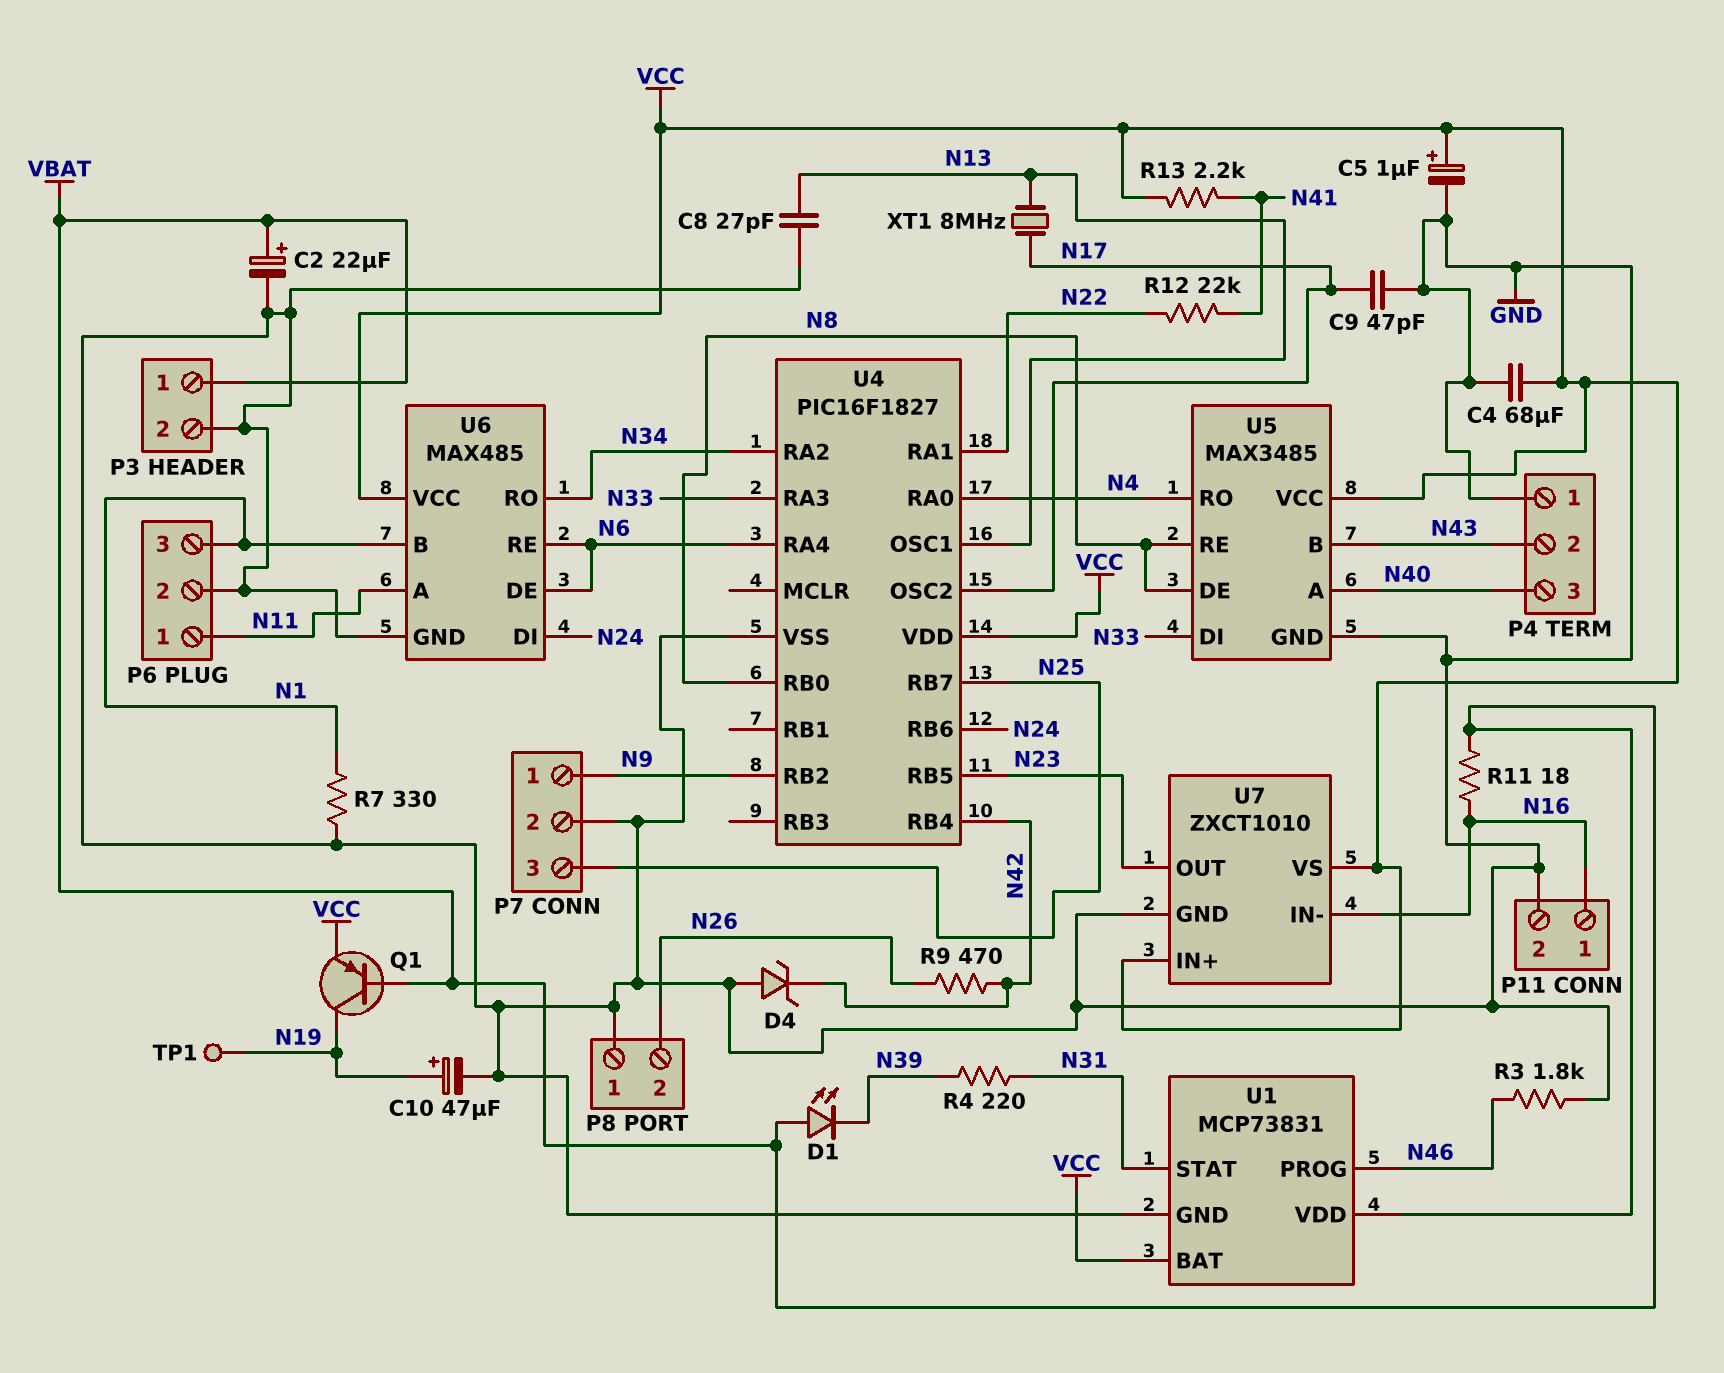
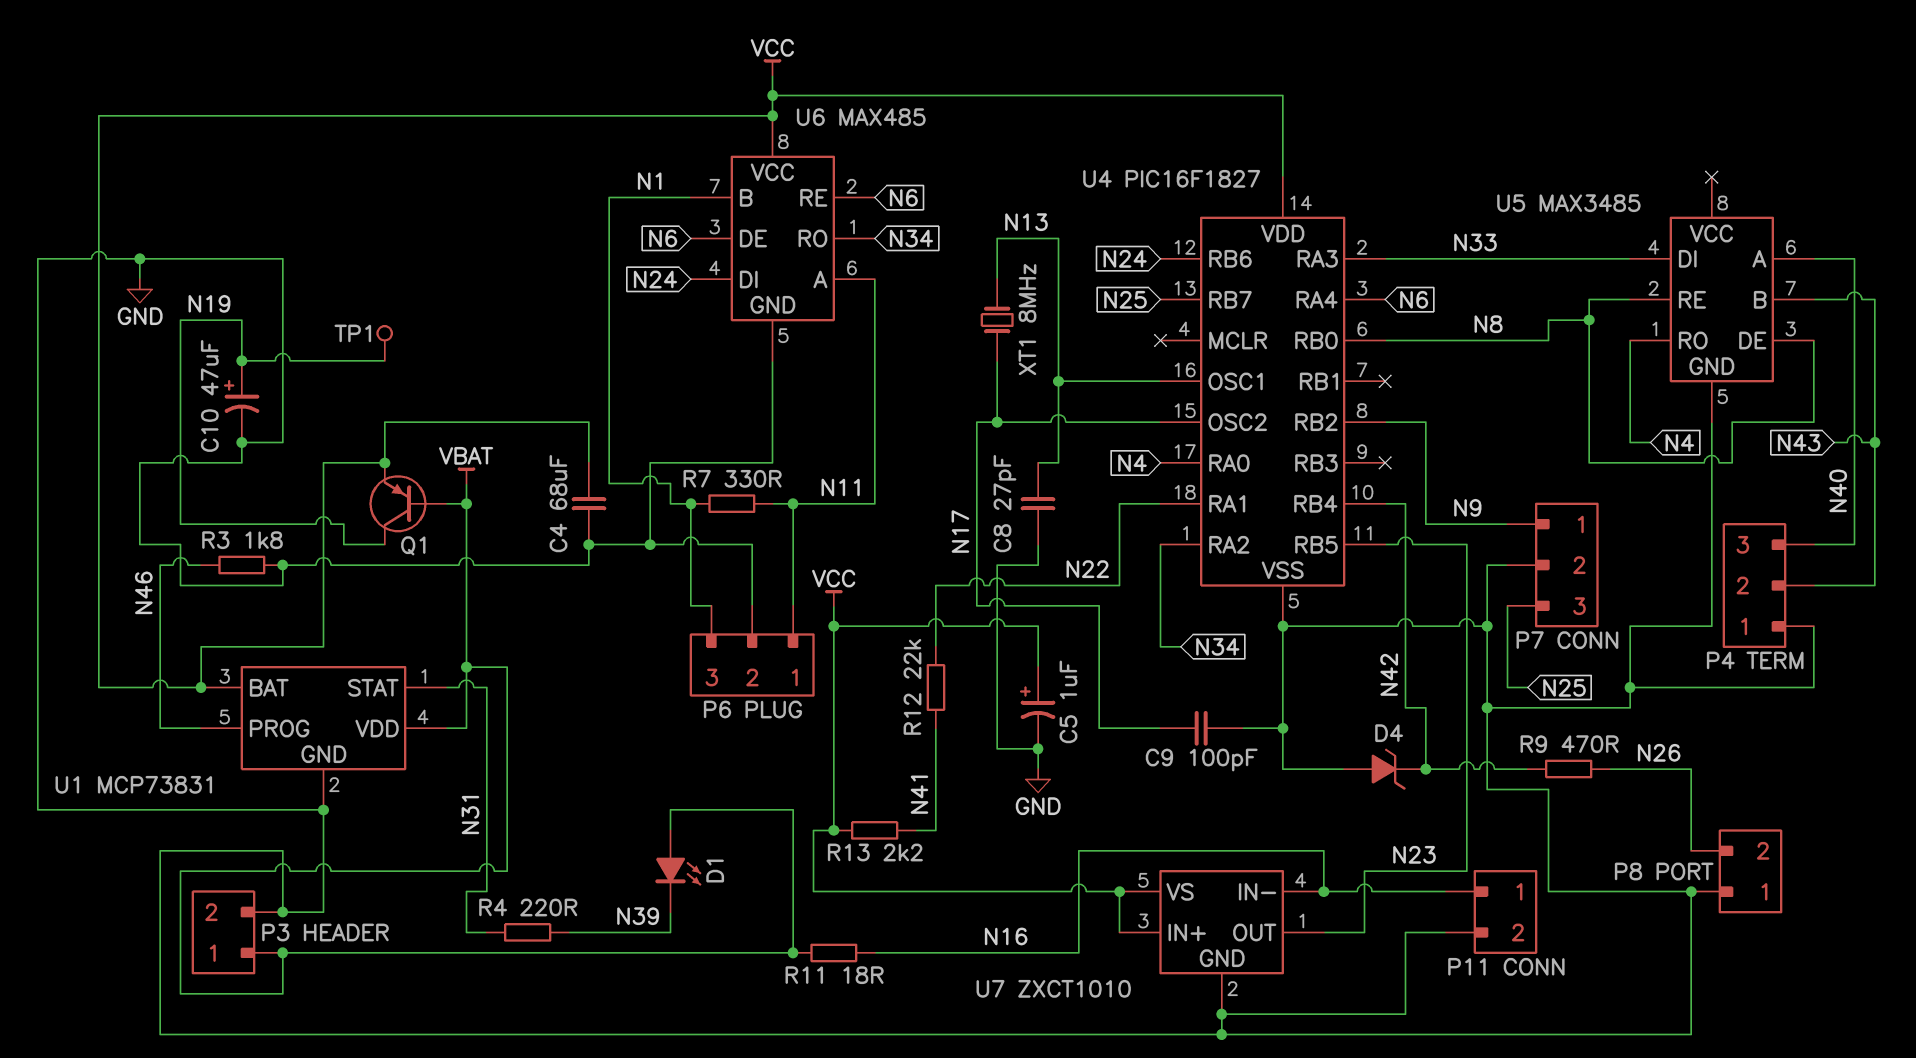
C2: 22uF (plus VBAT, minus GND) -> none
C9: 47pF (GND, N17) -> 100pF (GND, N17)
R7: 330 (GND, N1) -> 330 (N1, N11)
U5 pin VCC: VCC -> none

